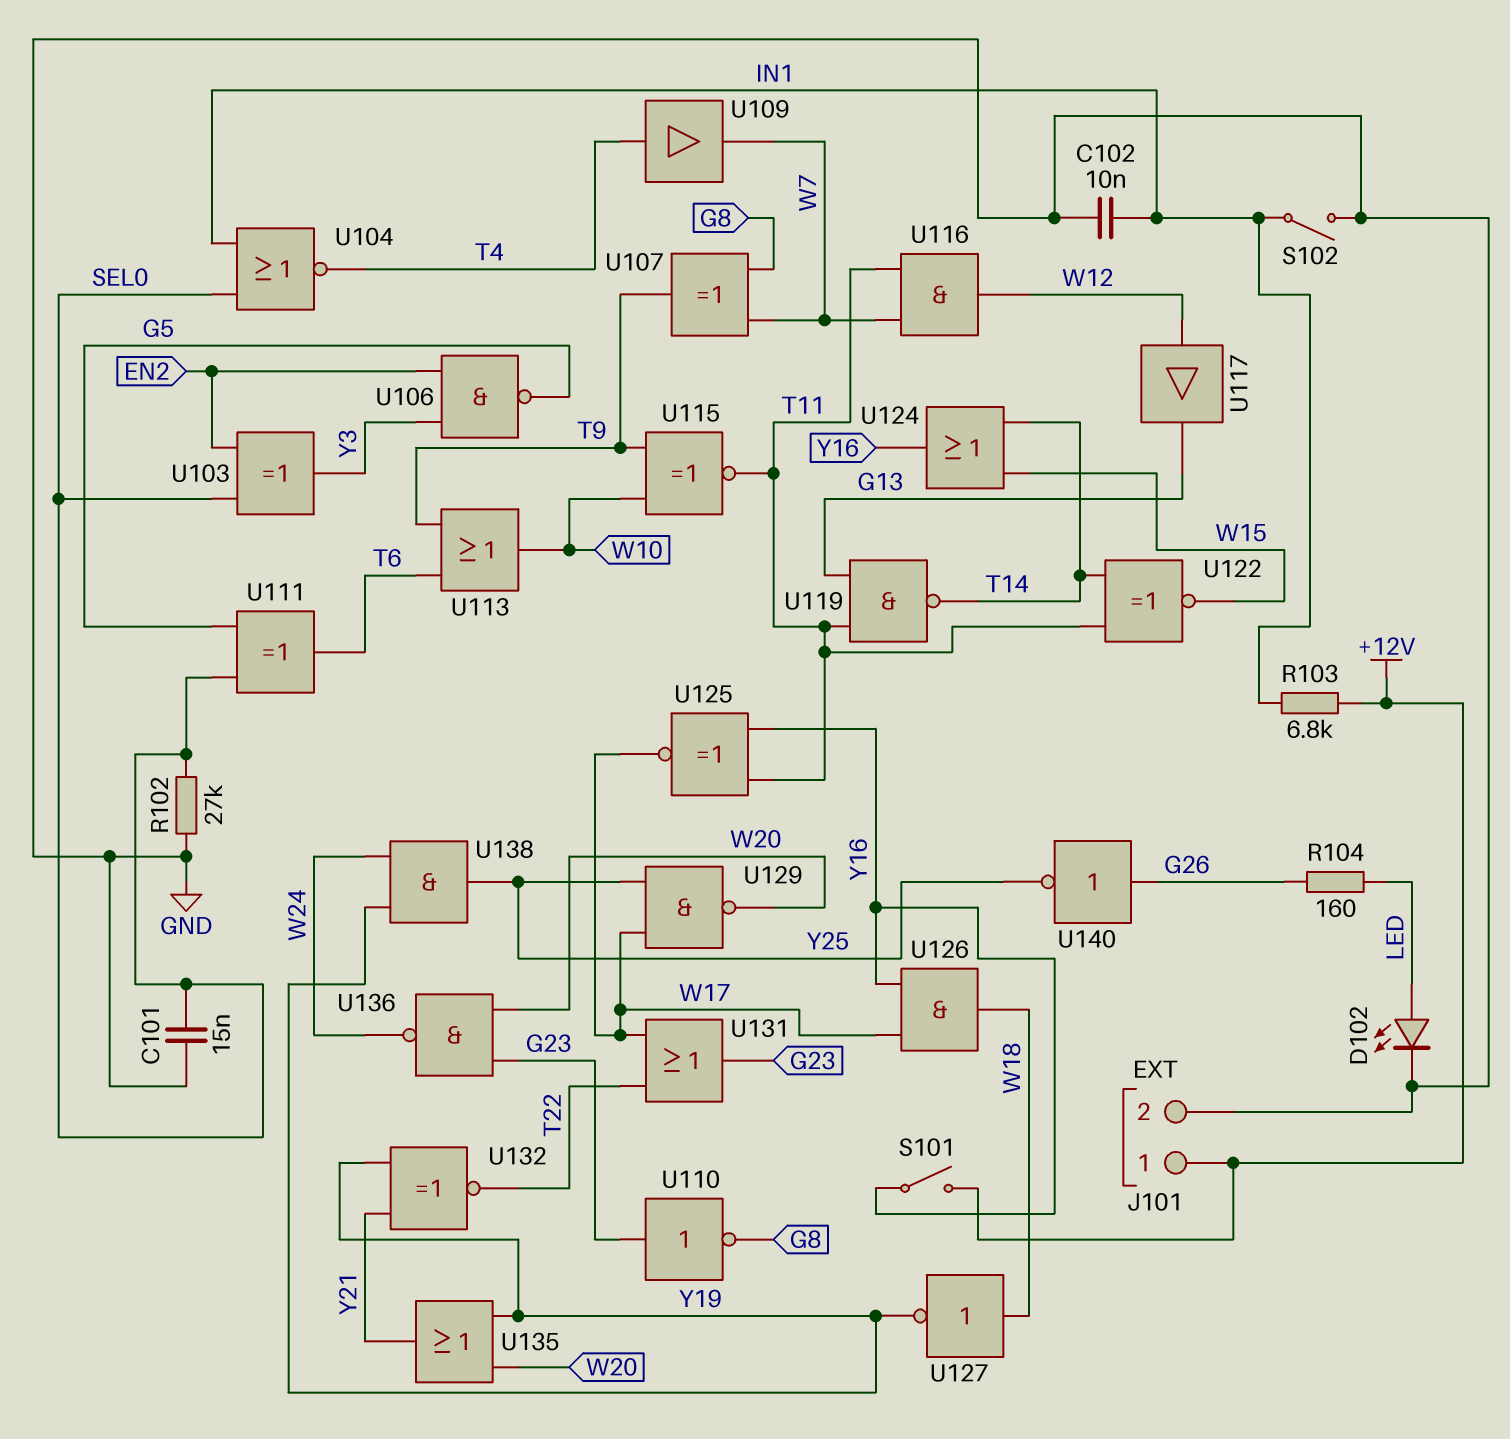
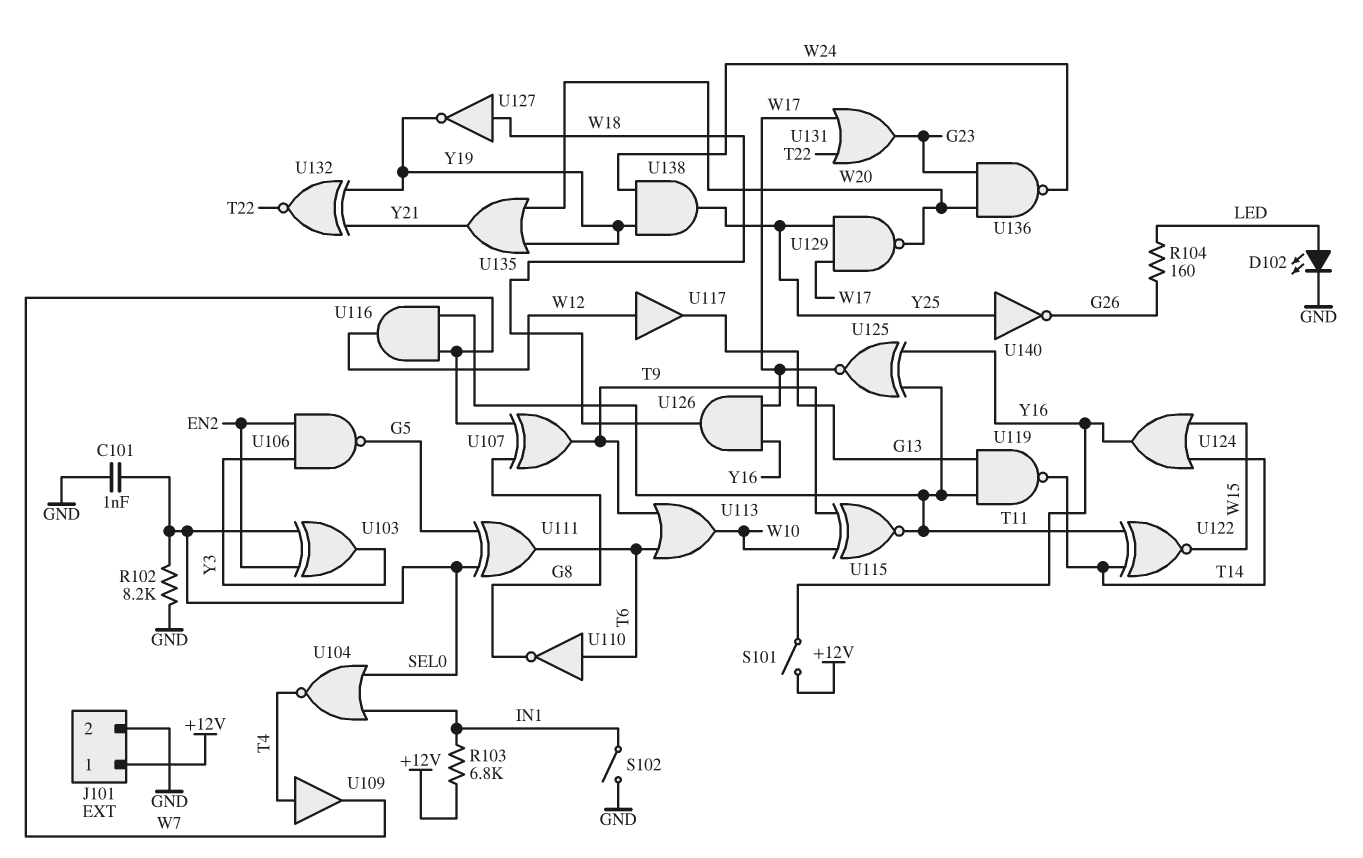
C101: 15nF (GND, SEL0) -> 1nF (GND, SEL0)
C102: 10nF (GND, IN1) -> none
R102: 27k (GND, SEL0) -> 8.2k (GND, SEL0)
U110: NOT (in G23, out G8) -> NOT (in T6, out G8)
U140: NOT (in G26, out Y25) -> NOT (in Y25, out G26)

